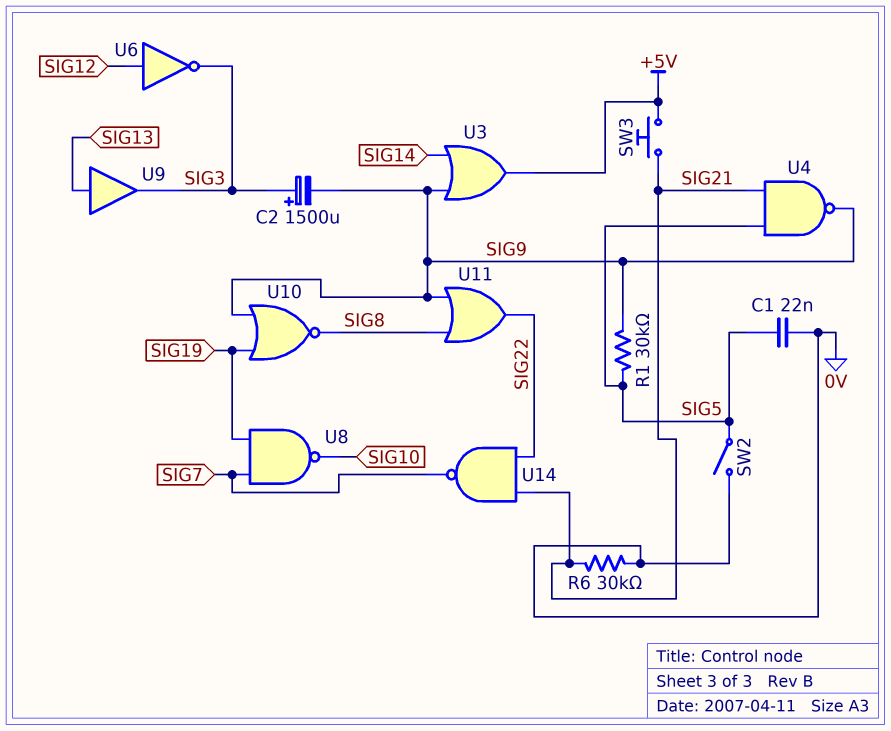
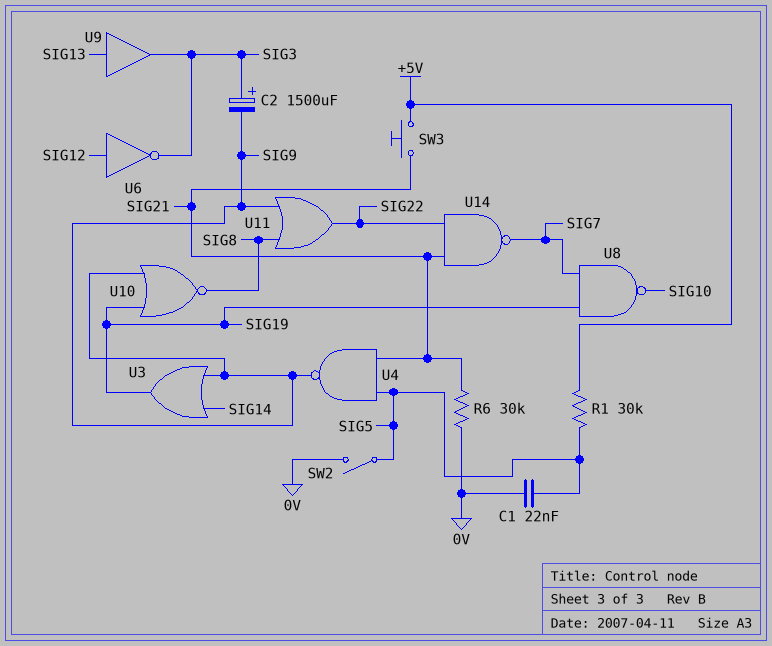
R1: 30k (SIG5, SIG9) -> 30k (+5V, SIG5)
U3: OR (in SIG9, in SIG14, out +5V) -> OR (in SIG9, in SIG14, out SIG19)

